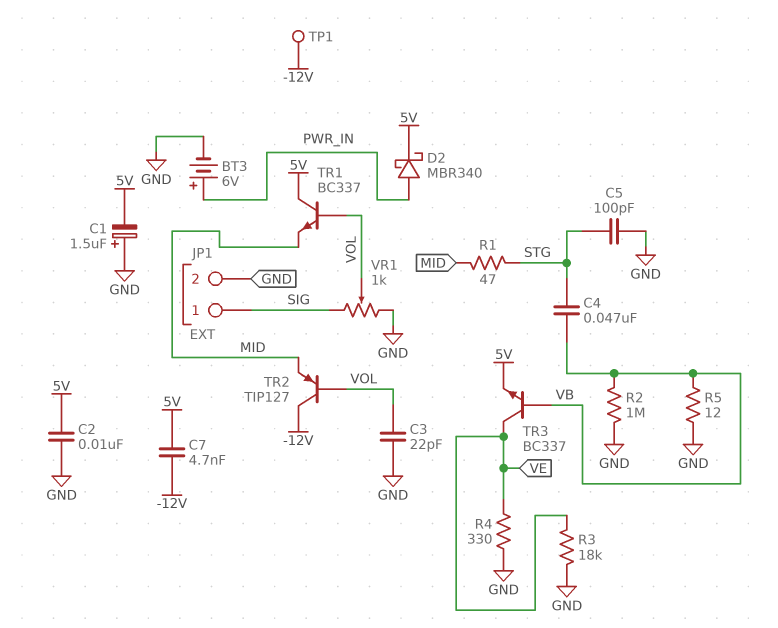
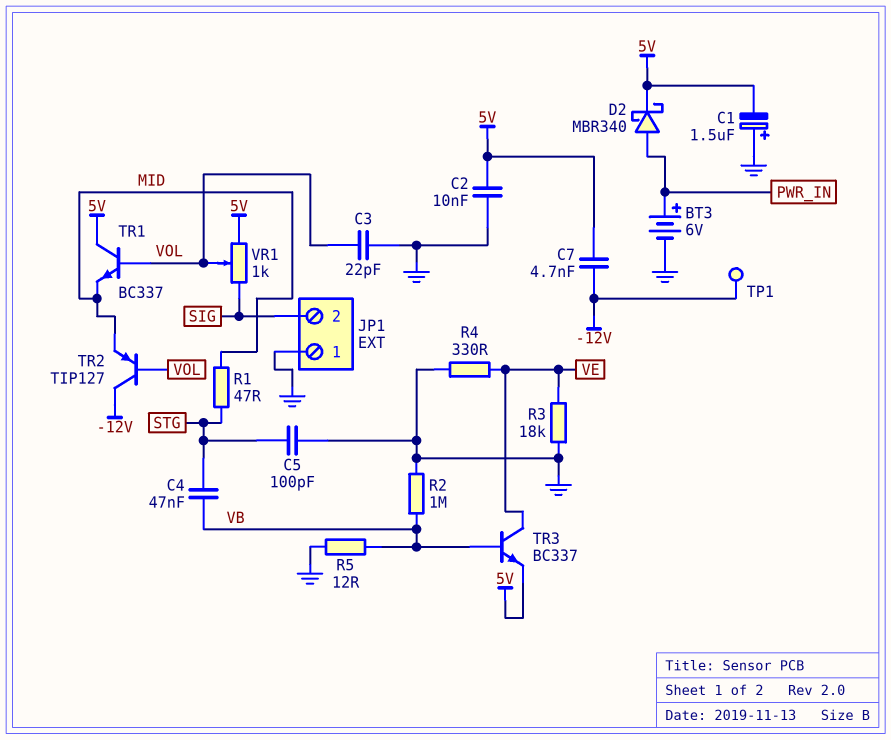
JP1 pin 1: SIG -> GND
JP1 pin 2: GND -> SIG
VR1: 1k (GND, SIG, wiper VOL) -> 1k (5V, SIG, wiper VOL)

